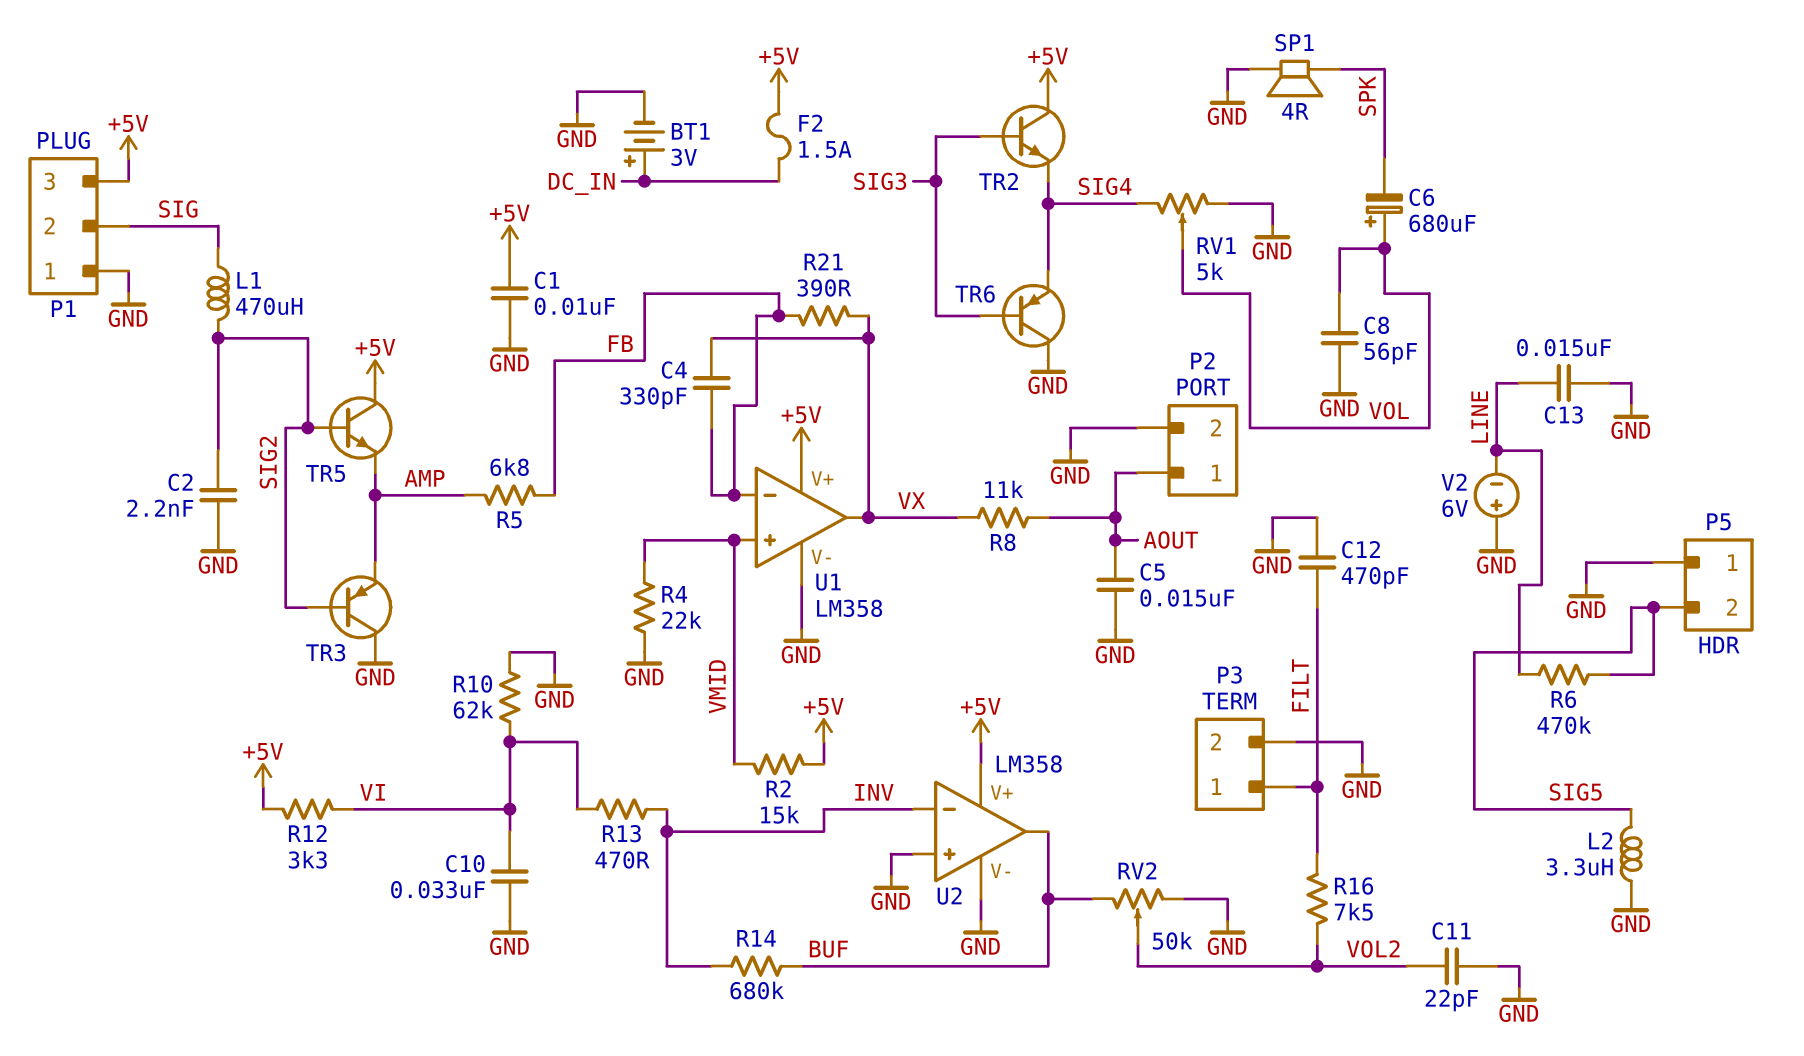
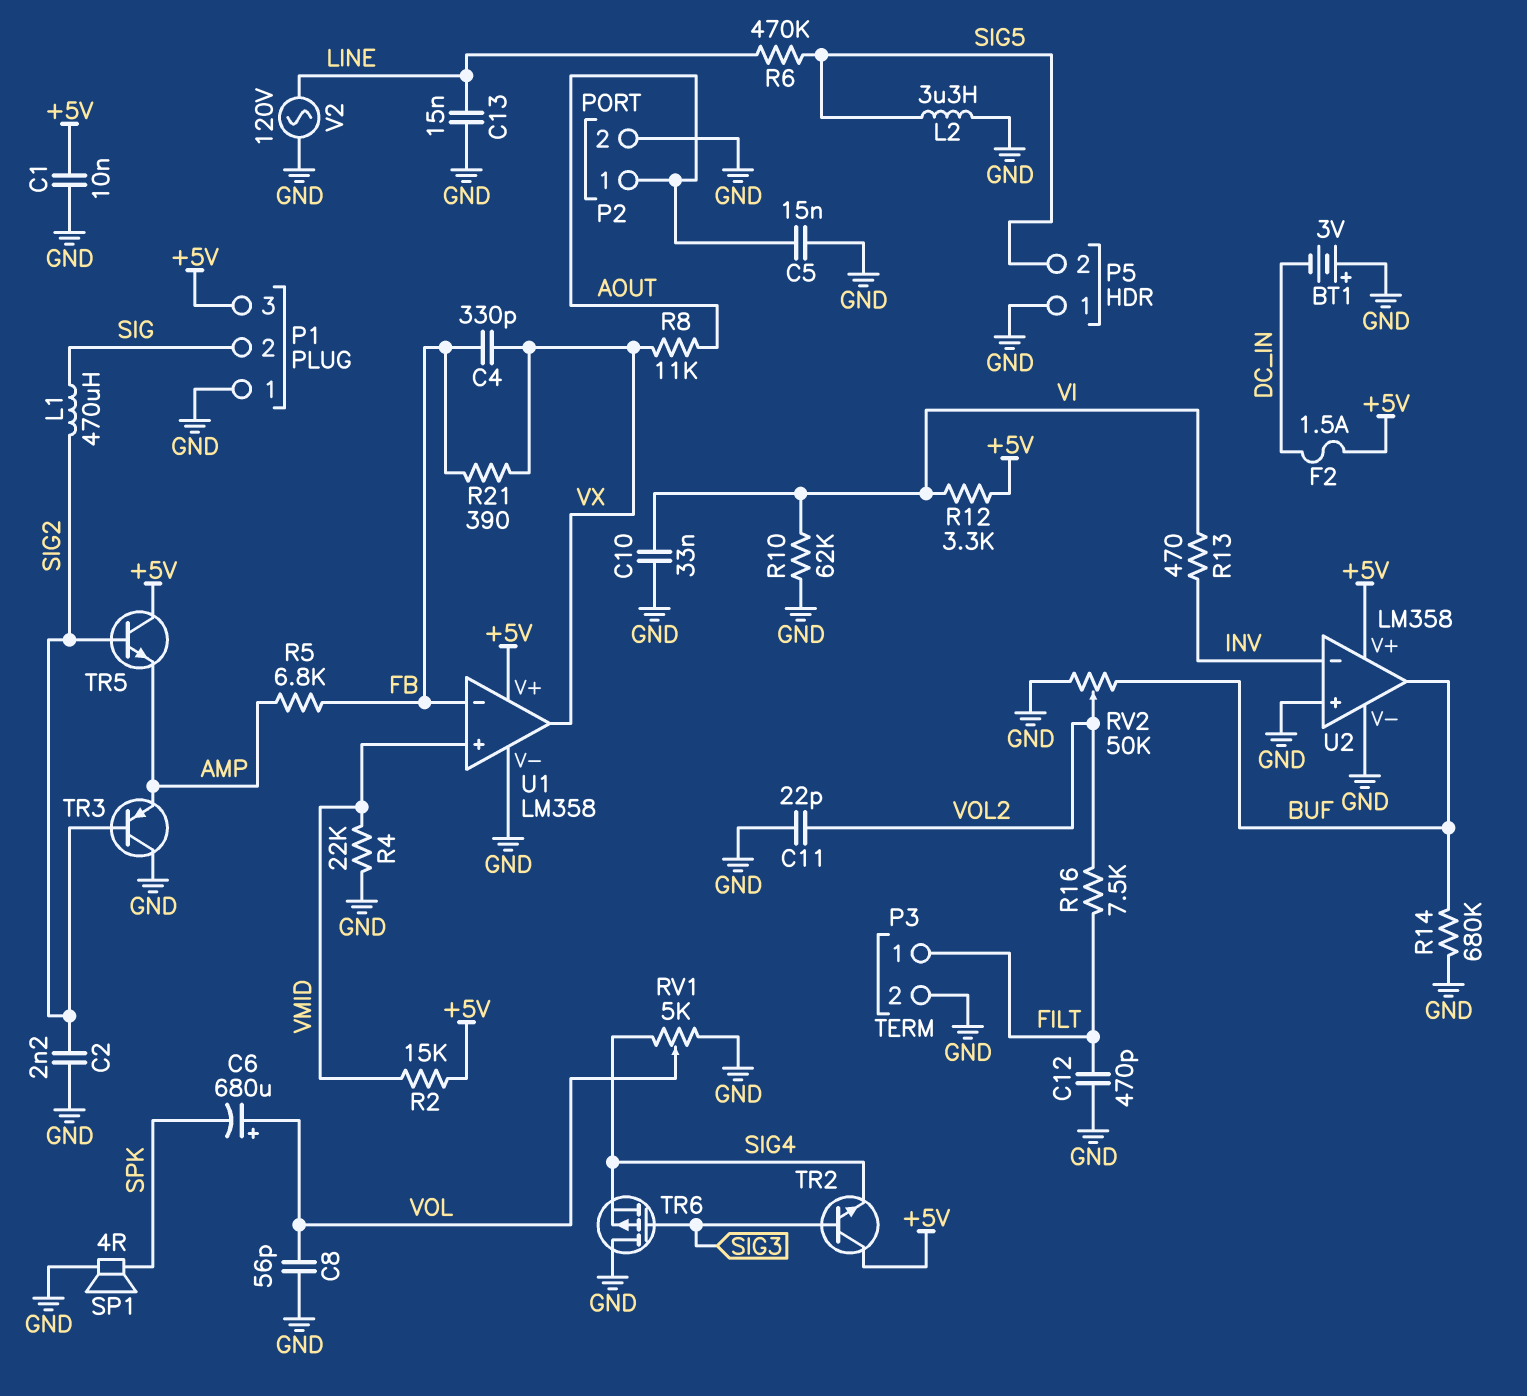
BT1: 3V (plus DC_IN, minus GND) -> 3V (plus GND, minus DC_IN)
R14: 680k (BUF, INV) -> 680k (BUF, GND)
TR6: PNP (B SIG3, C GND, E SIG4) -> PMOS (G SIG3, D GND, S SIG4)
V2: 6V (plus GND, minus LINE) -> AC 120V (GND, LINE)

